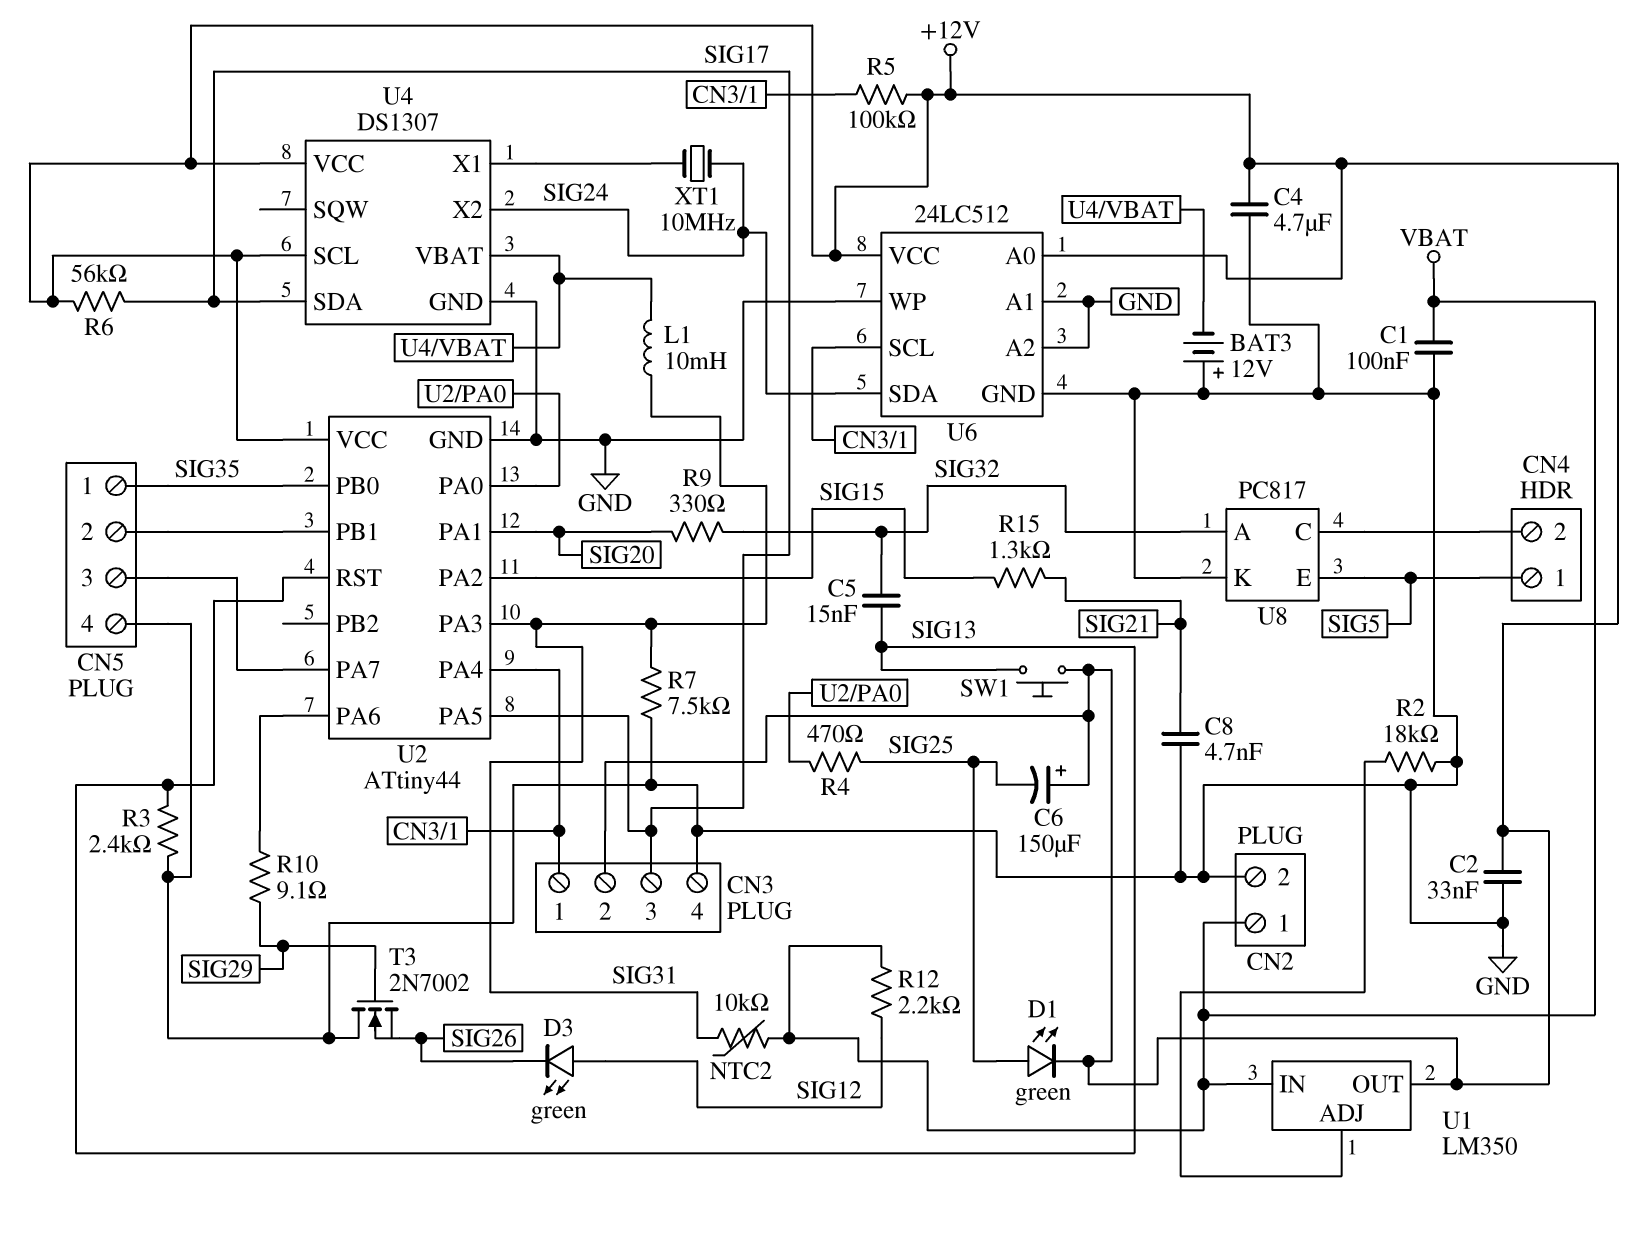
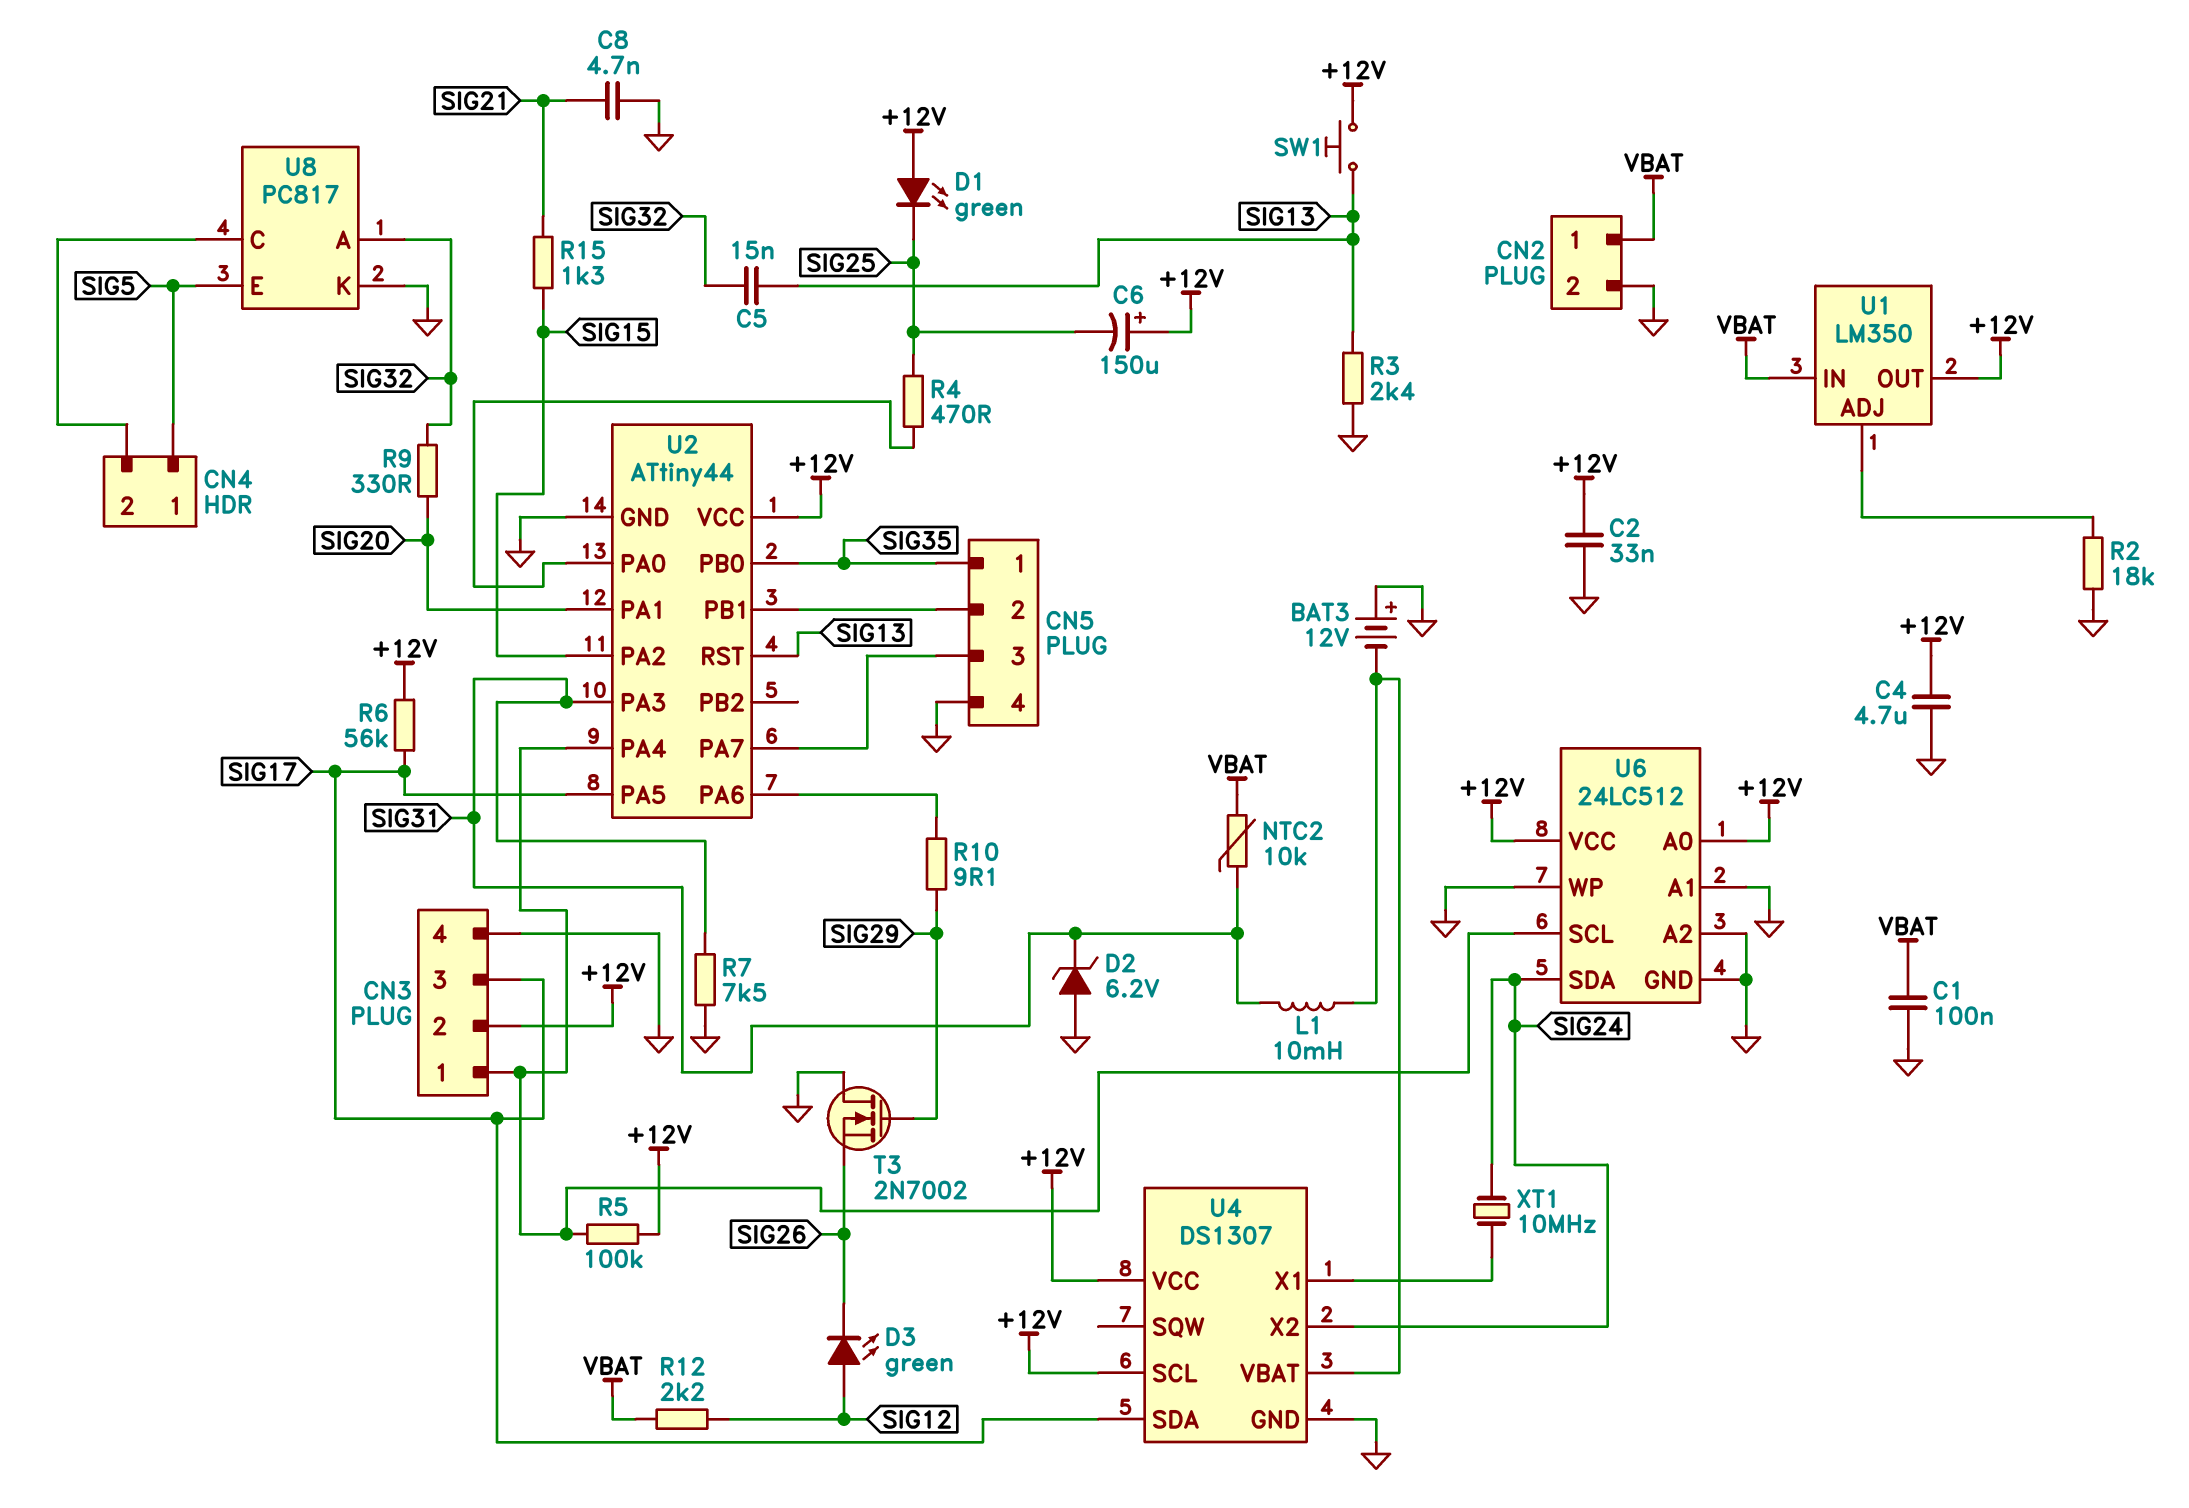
D1: LED green (A SIG25, K +12V) -> LED green (A +12V, K SIG25)
D2: none -> zener 6.2V (A GND, K SIG31)

